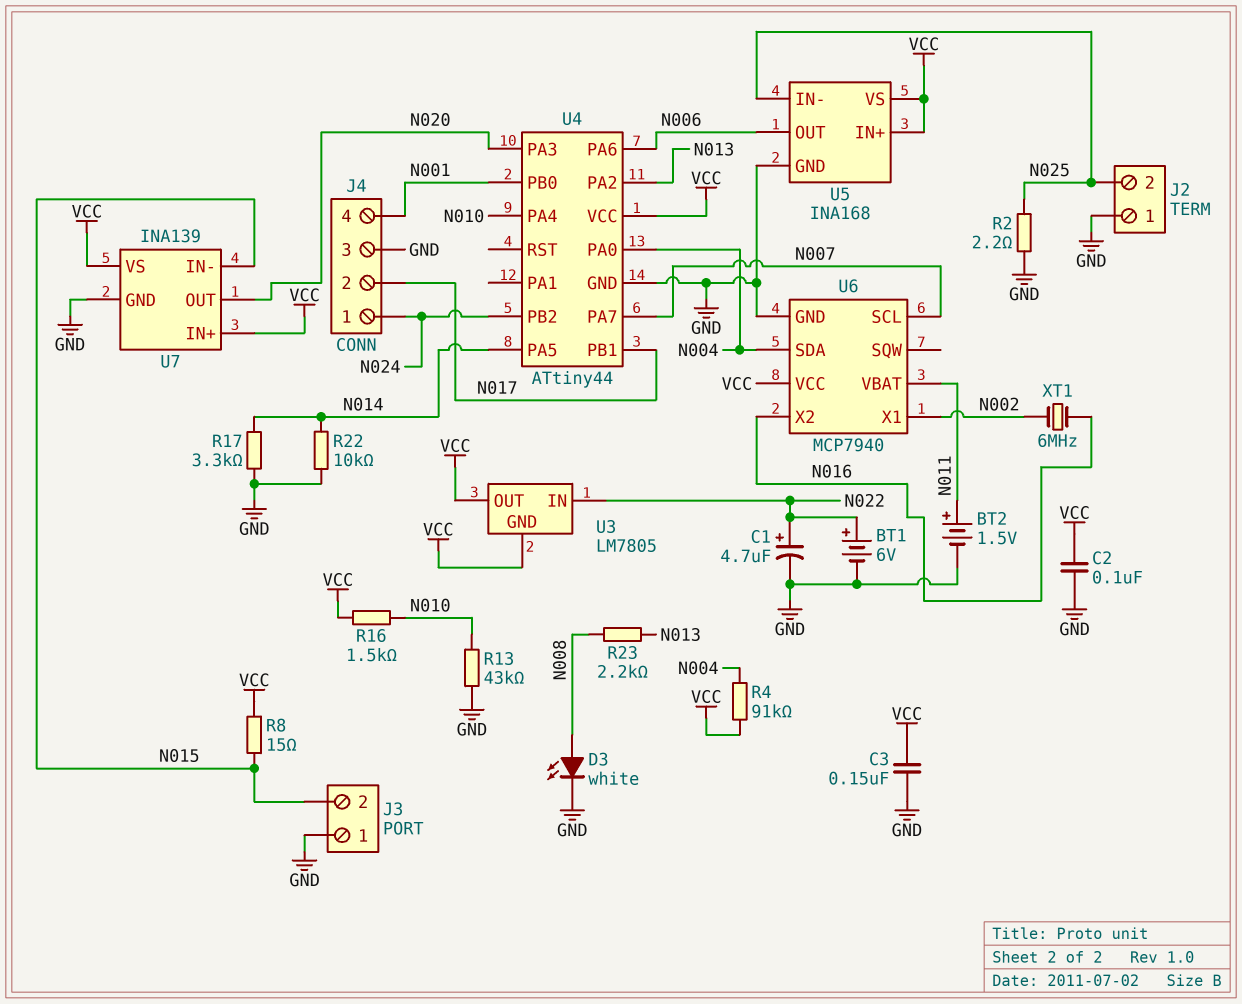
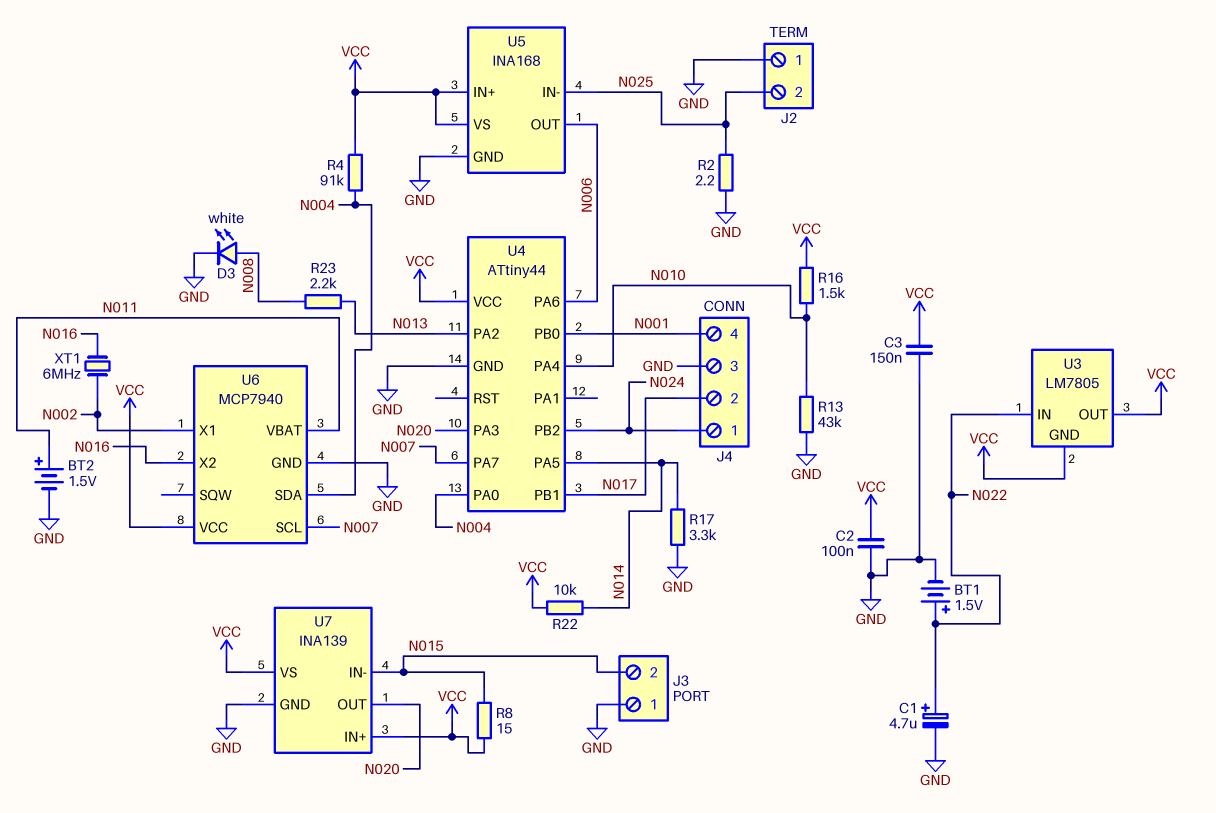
BT1: 6V (plus N022, minus GND) -> 1.5V (plus N022, minus GND)
R22: 10k (GND, N014) -> 10k (N014, VCC)

